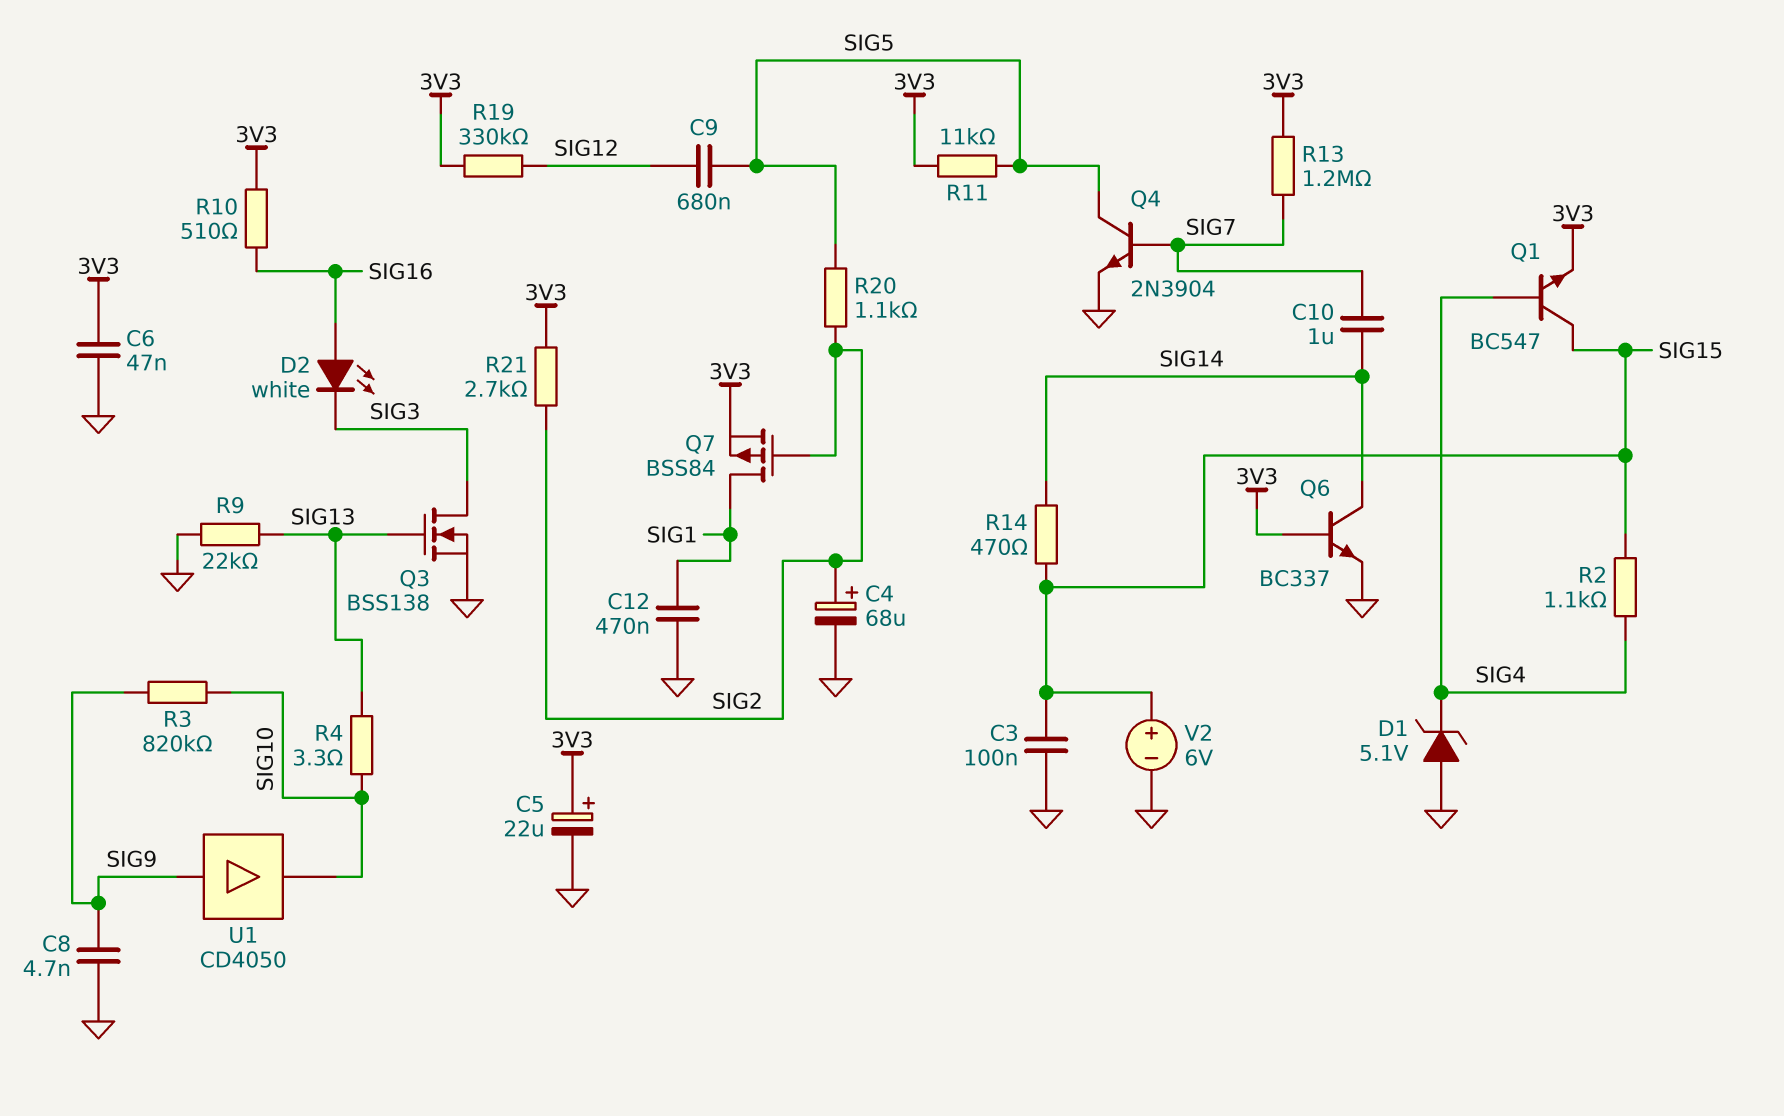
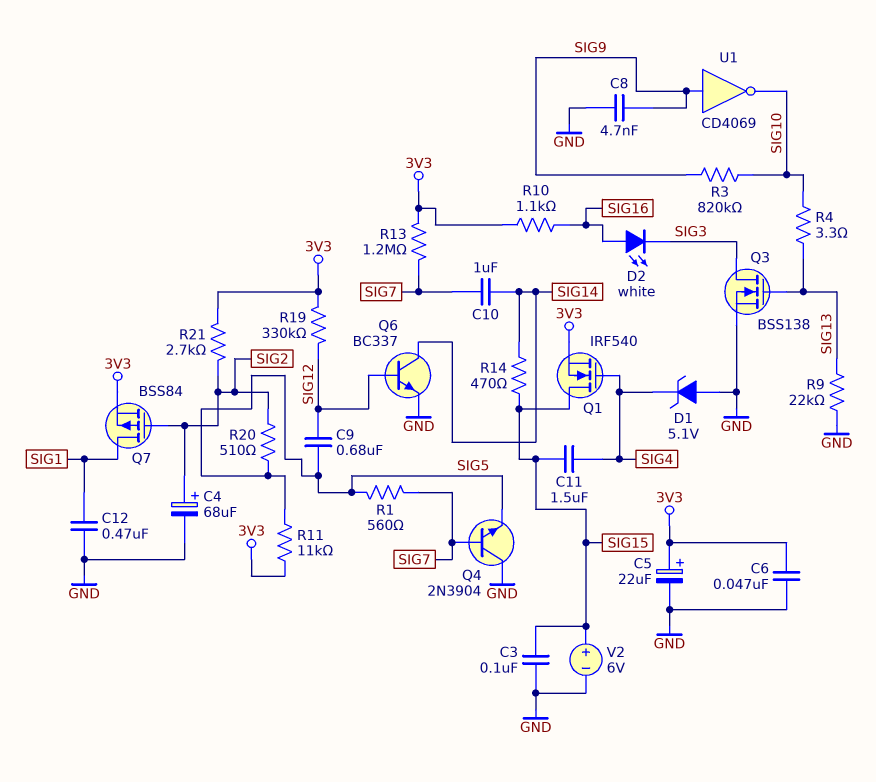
C11: none -> 1.5uF (SIG4, SIG15)
Q1: NPN BC547 (B SIG4, C SIG15, E 3V3) -> NMOS IRF540 (G SIG4, D SIG15, S 3V3)
Q4: NPN 2N3904 (B SIG7, C SIG5, E GND) -> NPN 2N3904 (B SIG7, C GND, E SIG5)
Q6: NPN BC337 (B 3V3, C SIG14, E GND) -> NPN BC337 (B SIG12, C SIG14, E GND)
R1: none -> 560 (SIG5, SIG7)
R2: 1.1k (SIG4, SIG15) -> none
R10: 510 (3V3, SIG16) -> 1.1k (3V3, SIG16)
R20: 1.1k (SIG2, SIG5) -> 510 (SIG2, SIG5)
U1: buffer CD4050 (in SIG9, out SIG10) -> NOT CD4069 (in SIG9, out SIG10)

